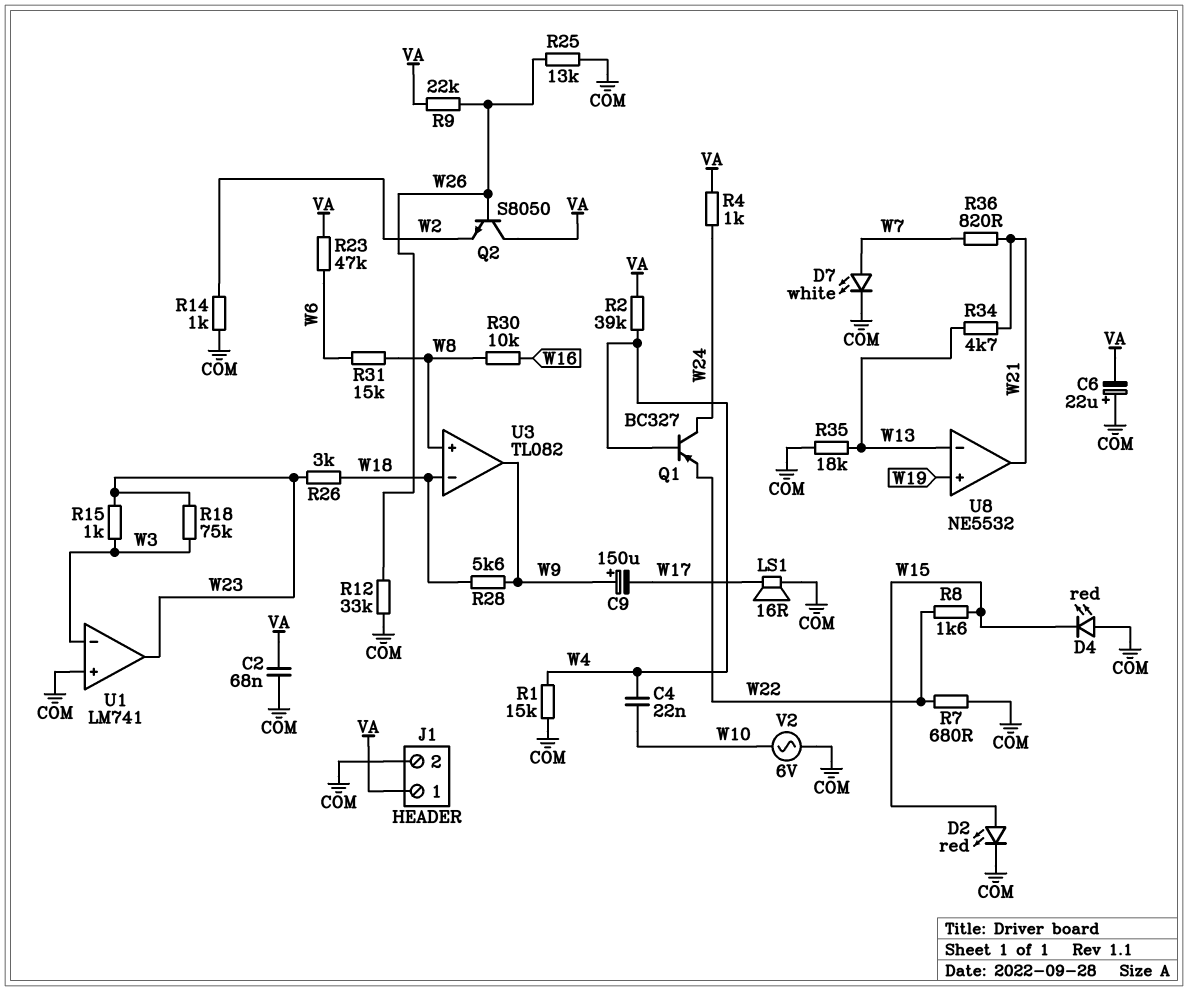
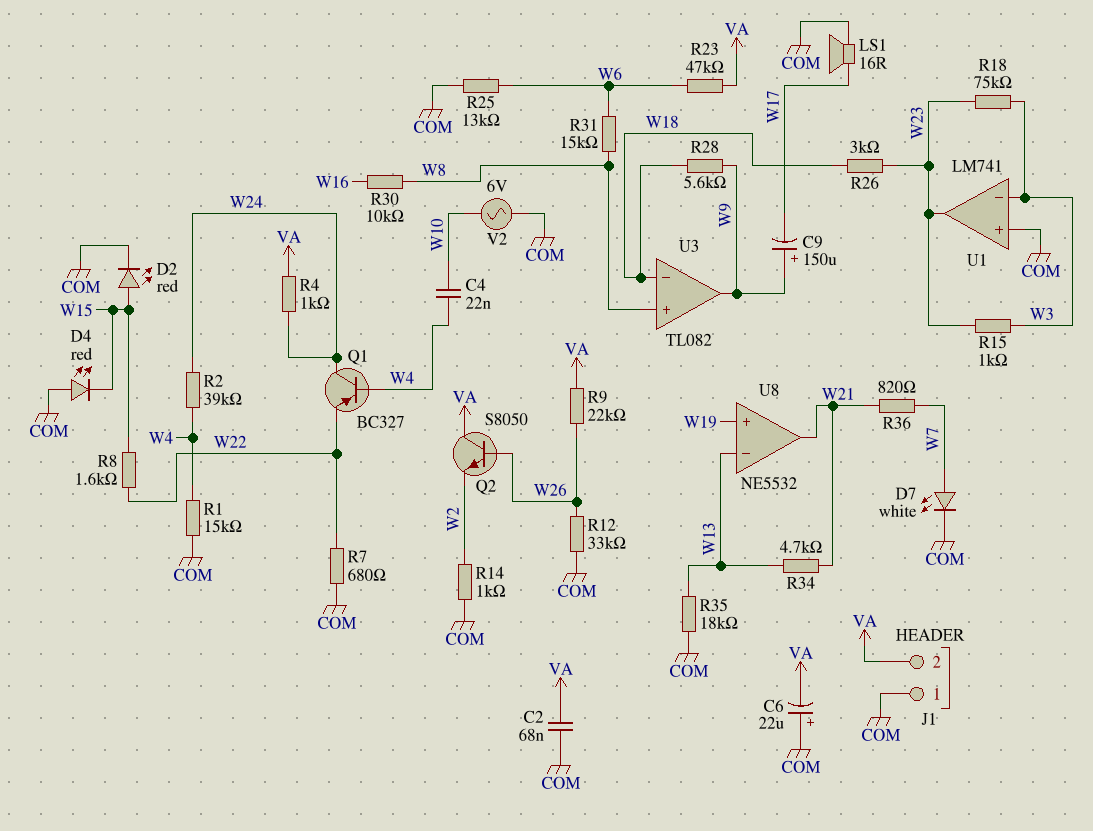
J1 pin 1: VA -> COM
J1 pin 2: COM -> VA
R2: 39k (VA, W4) -> 39k (W4, W24)
R25: 13k (COM, W26) -> 13k (COM, W6)

